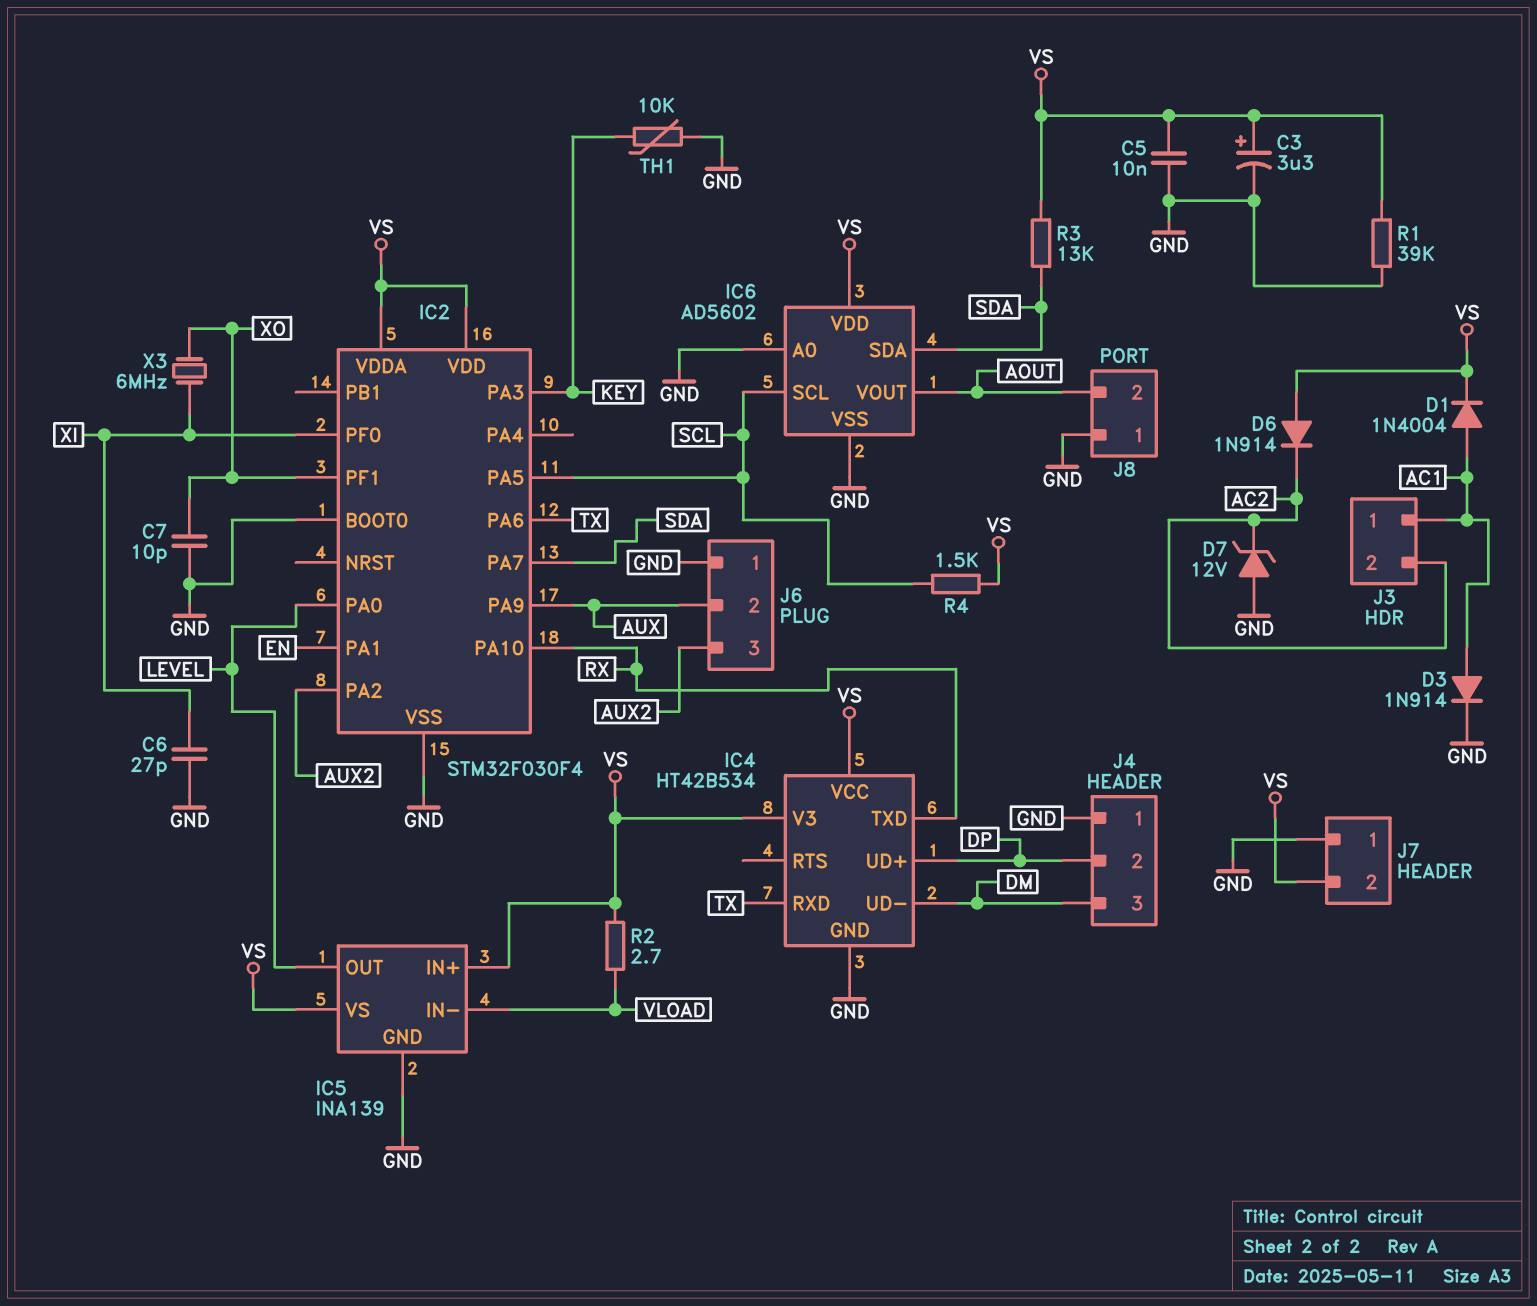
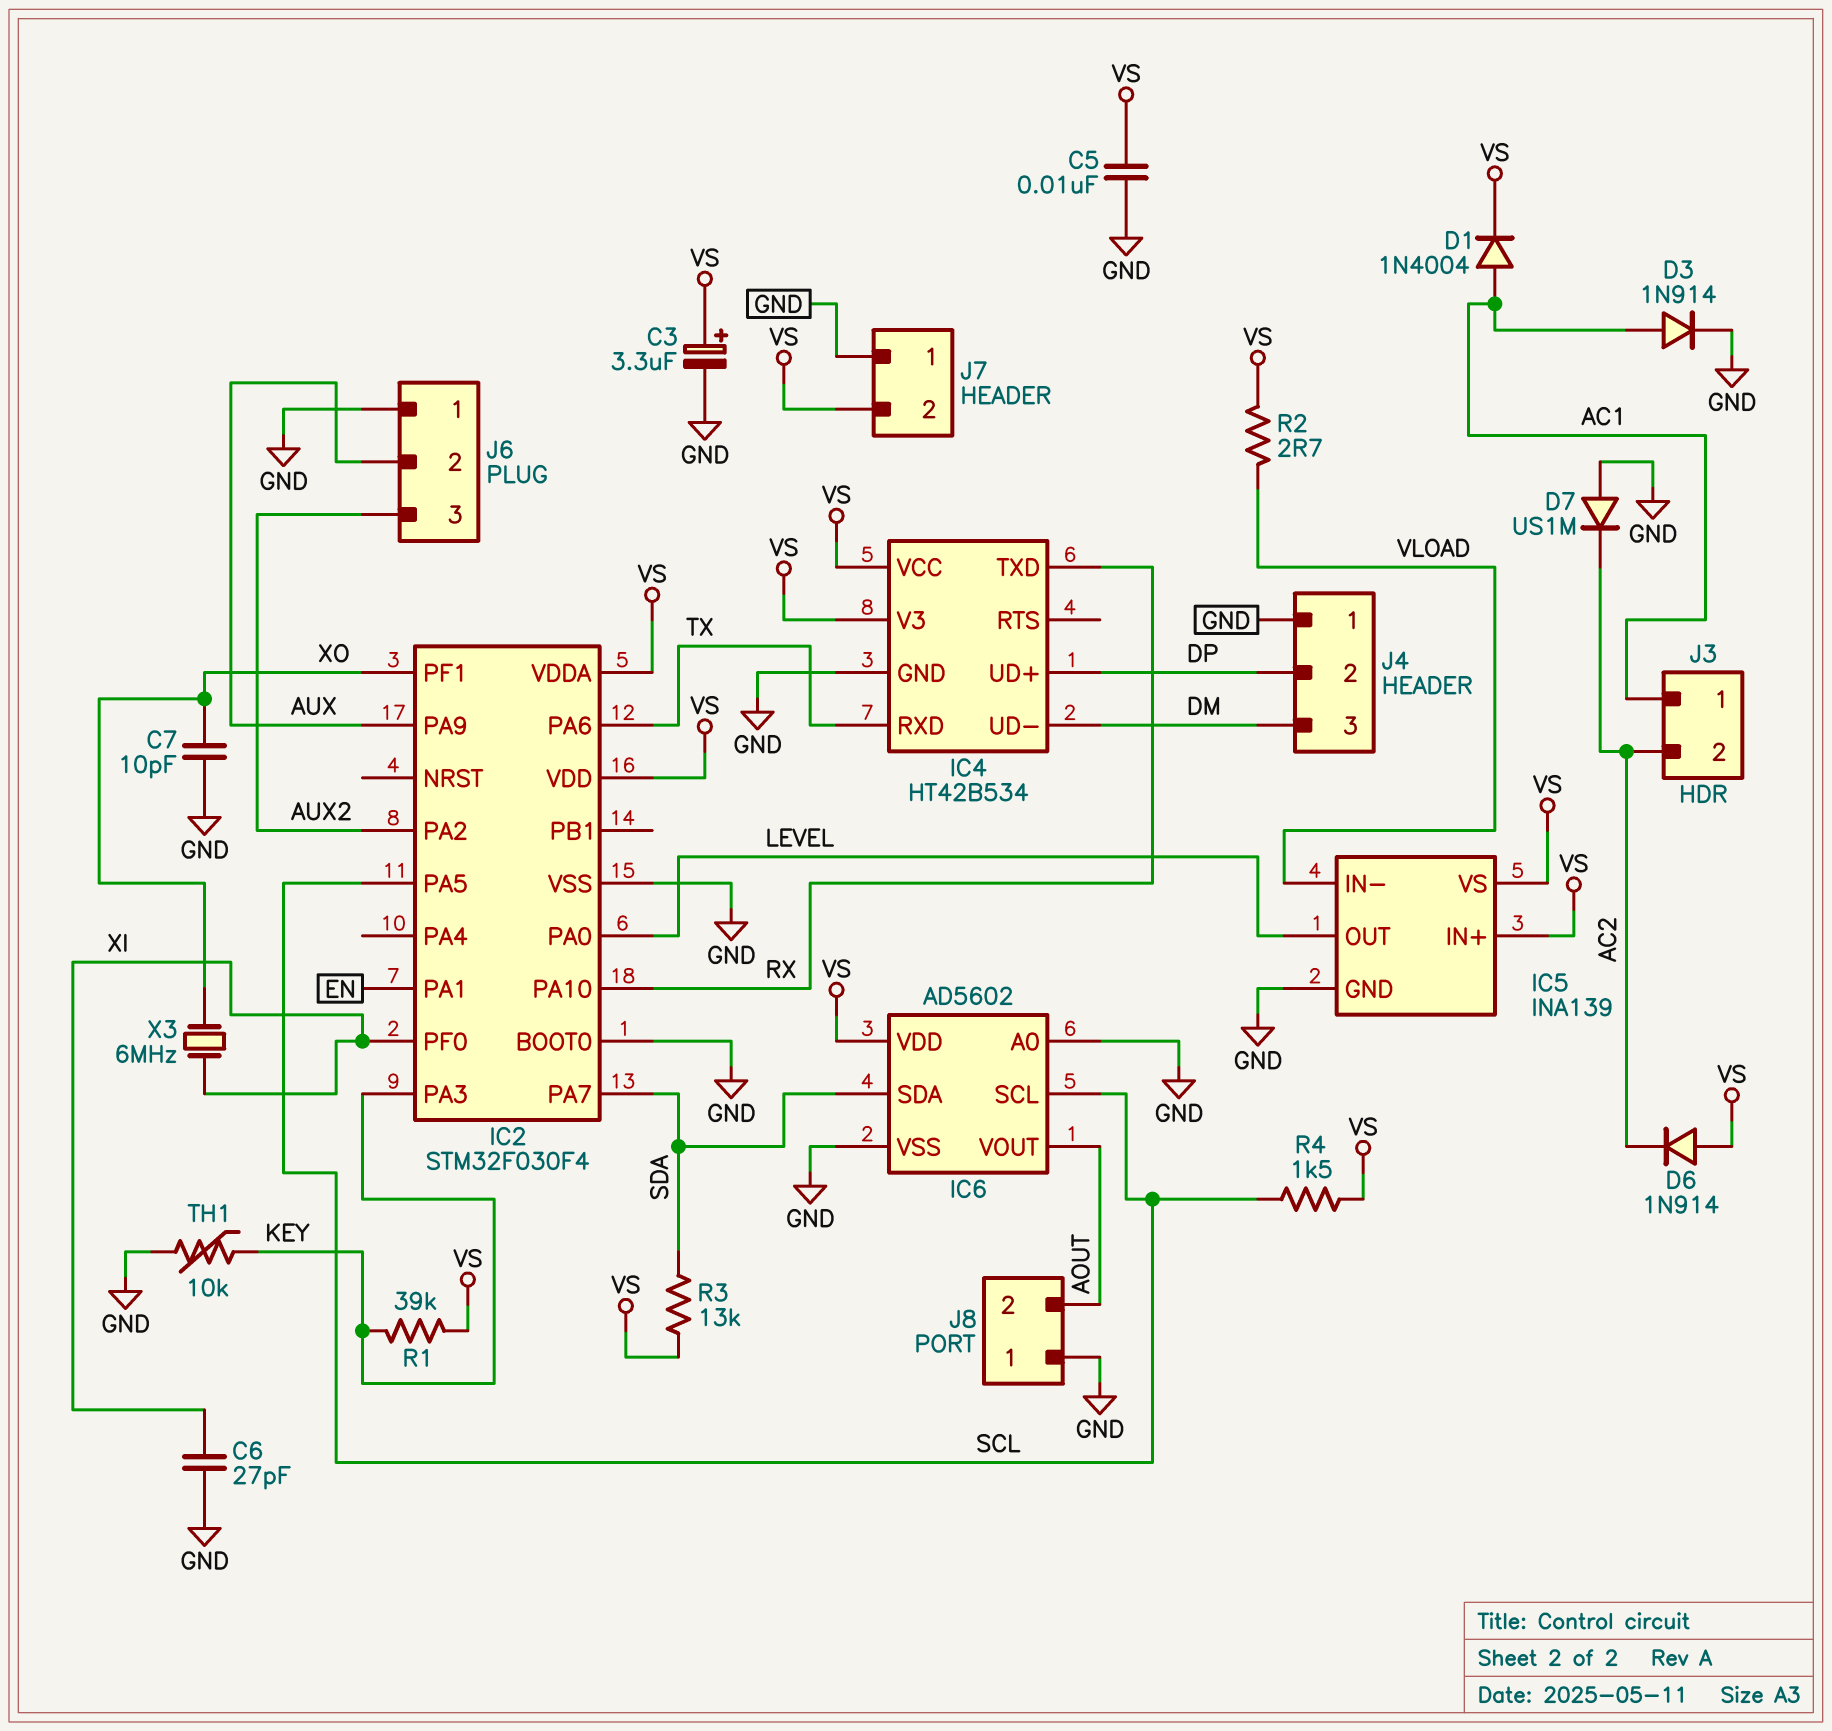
D7: zener 12V (A GND, K AC2) -> diode US1M (A GND, K AC2)
R1: 39k (GND, VS) -> 39k (KEY, VS)

